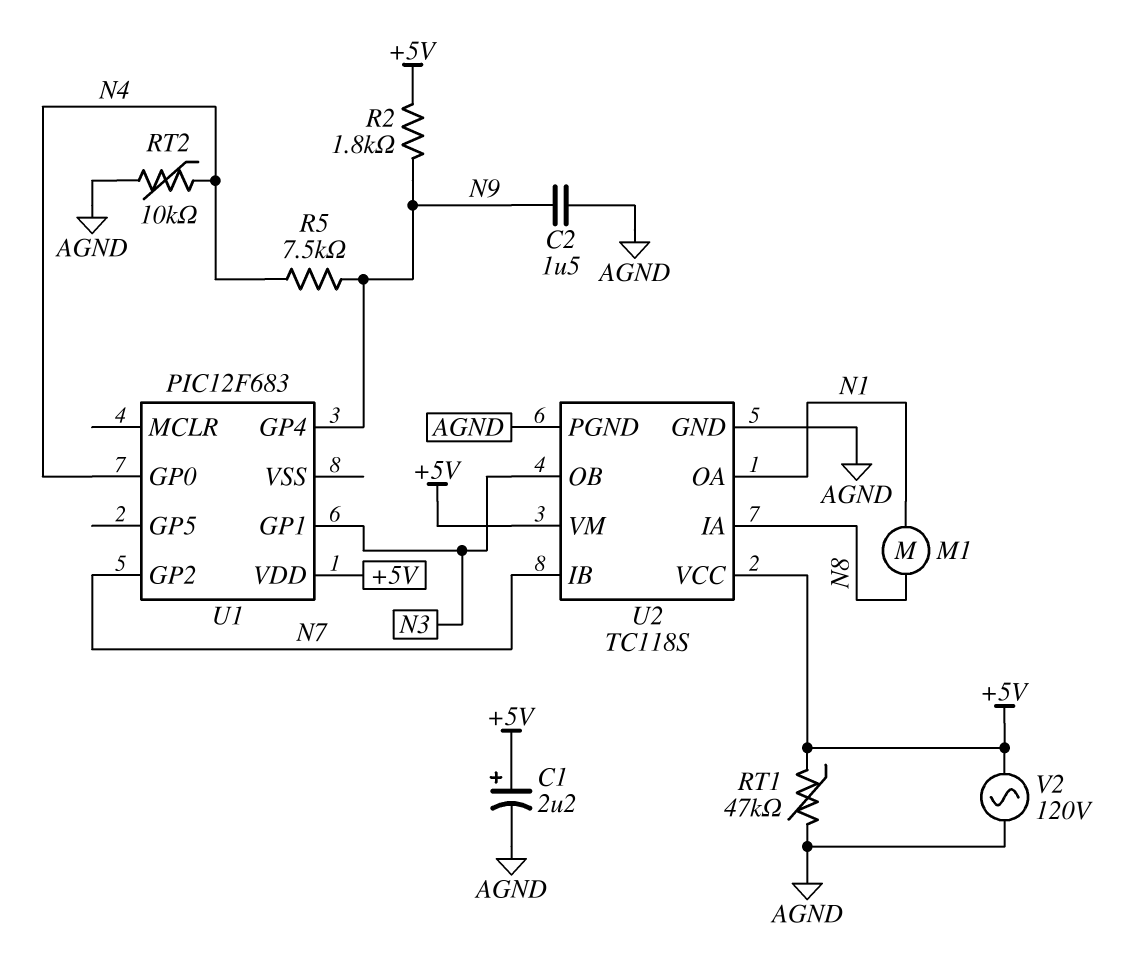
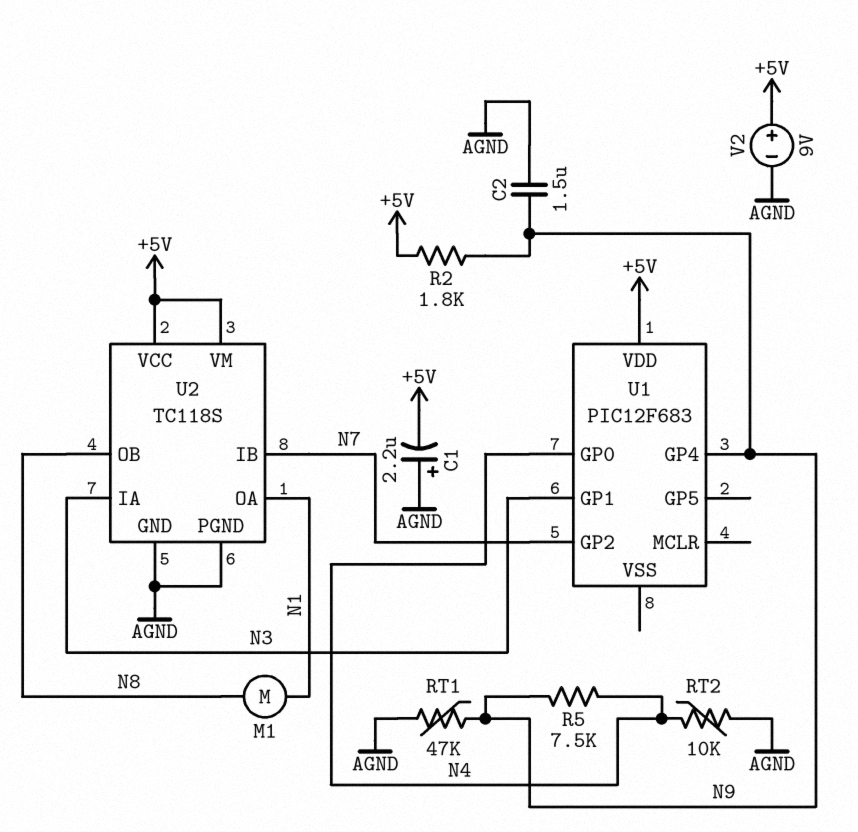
C1: 2.2uF (plus +5V, minus AGND) -> 2.2uF (plus AGND, minus +5V)
RT1: 47k (+5V, AGND) -> 47k (AGND, N9)
U2 pin IA: N8 -> N3
U2 pin OB: N3 -> N8
V2: AC 120V (+5V, AGND) -> 9V (plus +5V, minus AGND)

